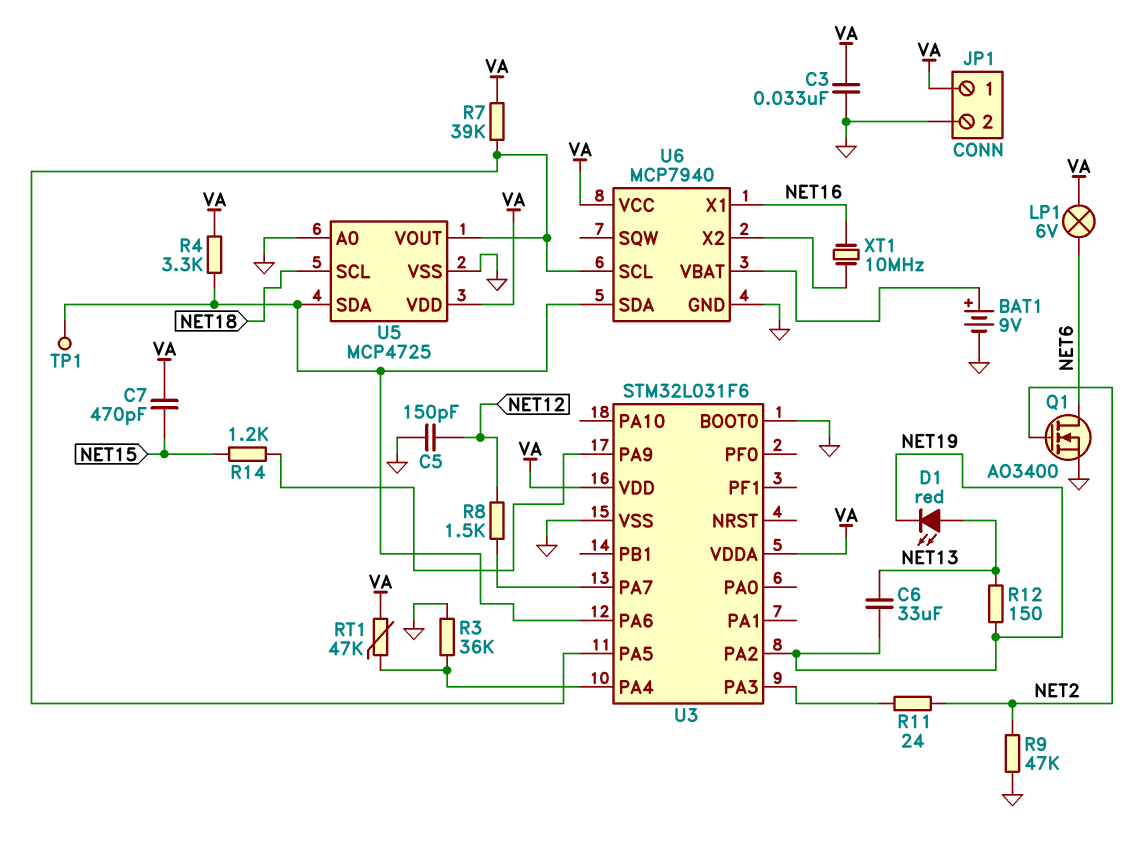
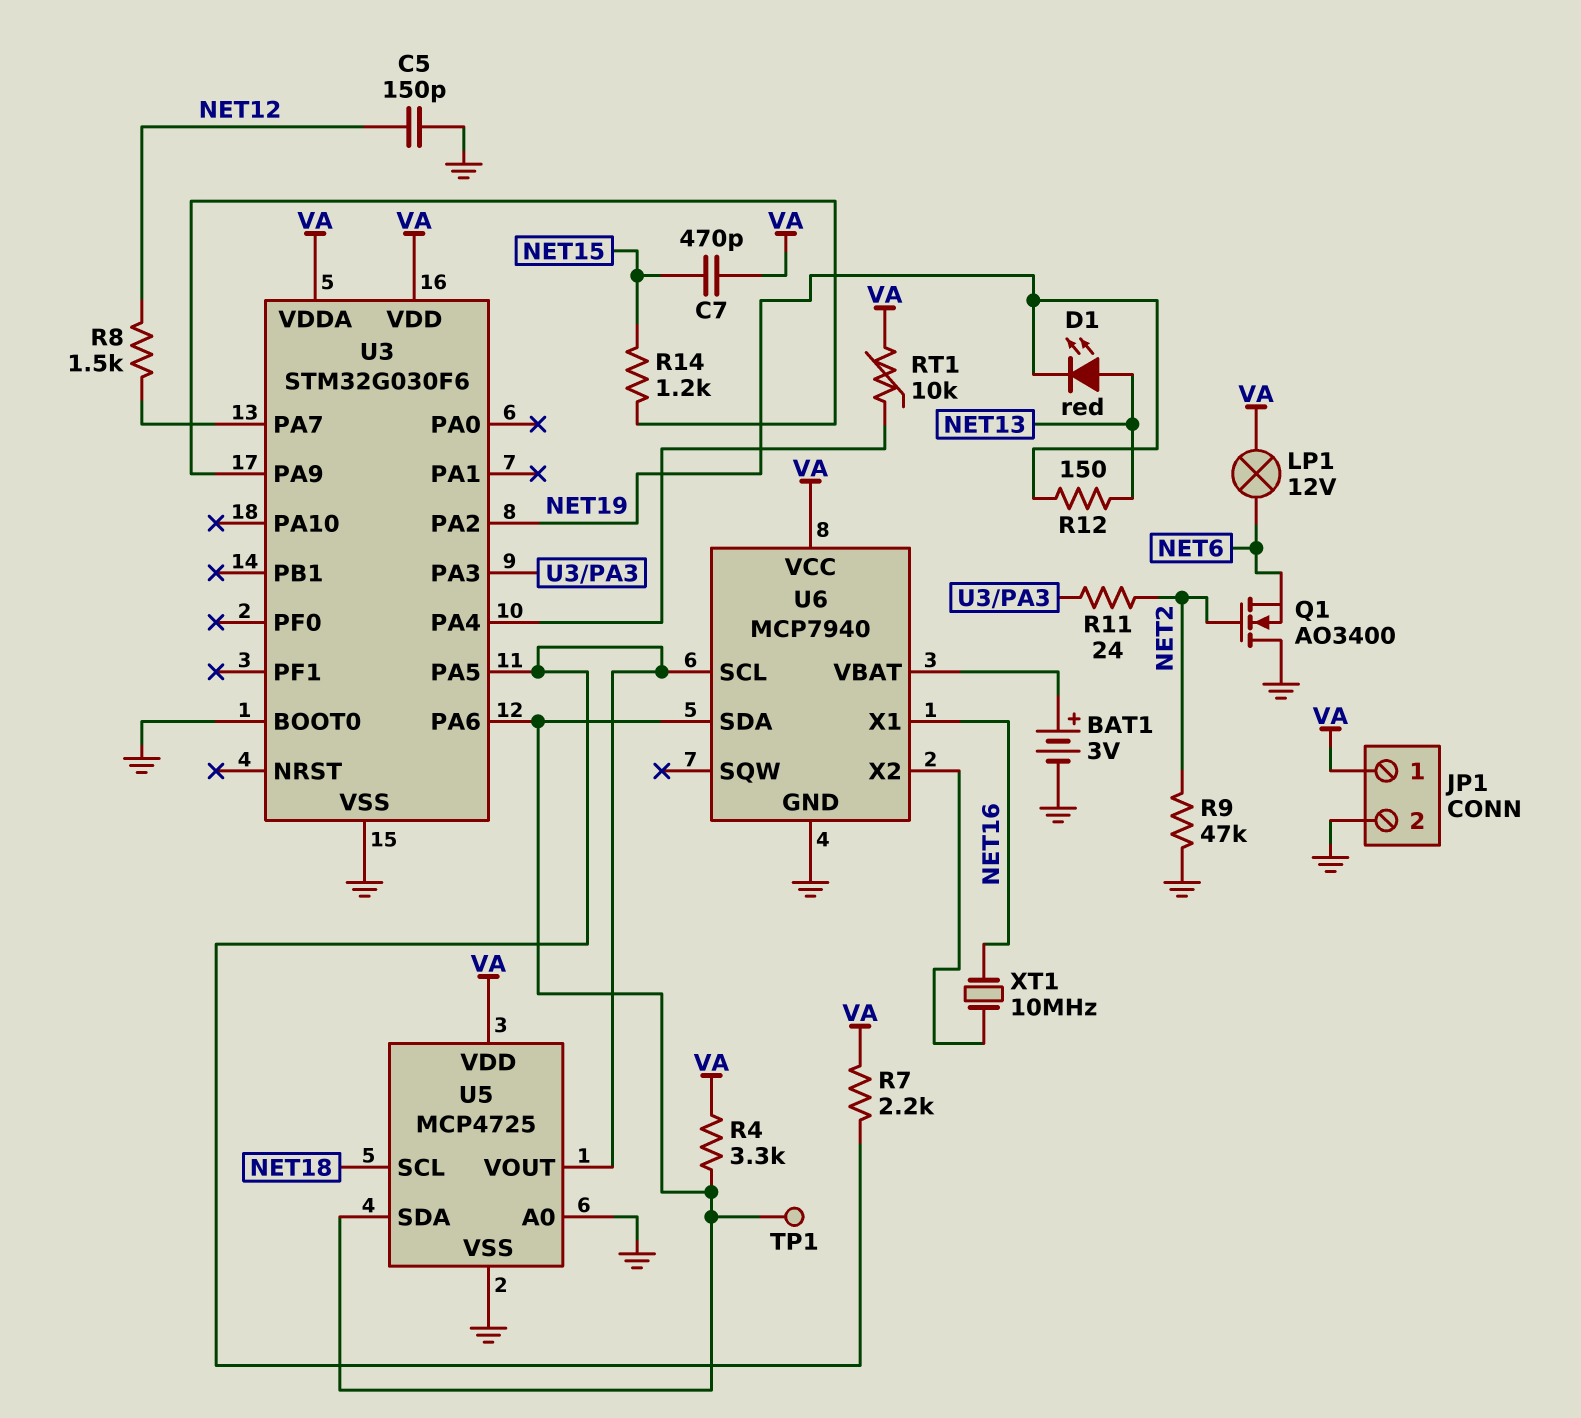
BAT1: 9V (plus U6/VBAT, minus GND) -> 3V (plus U6/VBAT, minus GND)
C3: 33nF (GND, VA) -> none
C6: 33uF (NET13, NET19) -> none
LP1: lamp 6V (NET6, VA) -> lamp 12V (NET6, VA)
Q1: NMOS AO3400 (G NET2, D NET6, S GND) -> NMOS AO3400 (G NET2, D GND, S NET6)
R3: 36k (GND, U3/PA4) -> none
R7: 39k (U3/PA5, VA) -> 2.2k (U3/PA5, VA)
RT1: 47k (U3/PA4, VA) -> 10k (U3/PA4, VA)
U3: STM32L031F6 -> STM32G030F6

